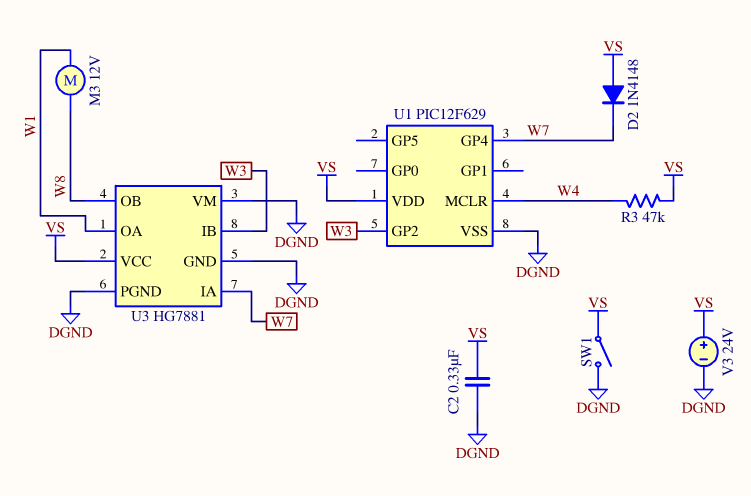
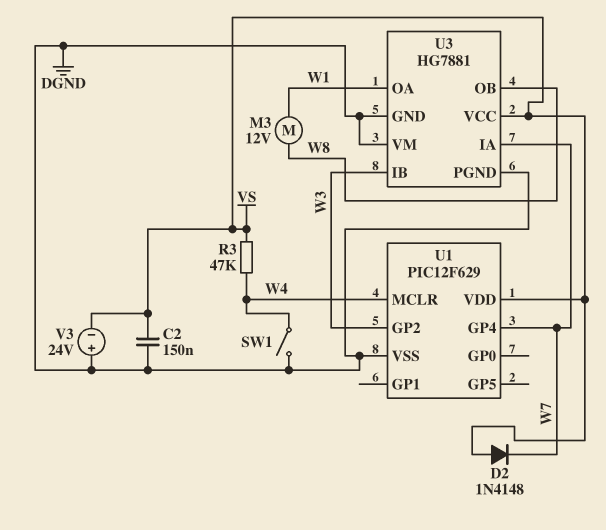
C2: 330nF (DGND, VS) -> 150nF (DGND, VS)
SW1: switch (DGND, VS) -> switch (DGND, W4)
V3: 24V (plus VS, minus DGND) -> 24V (plus DGND, minus VS)

